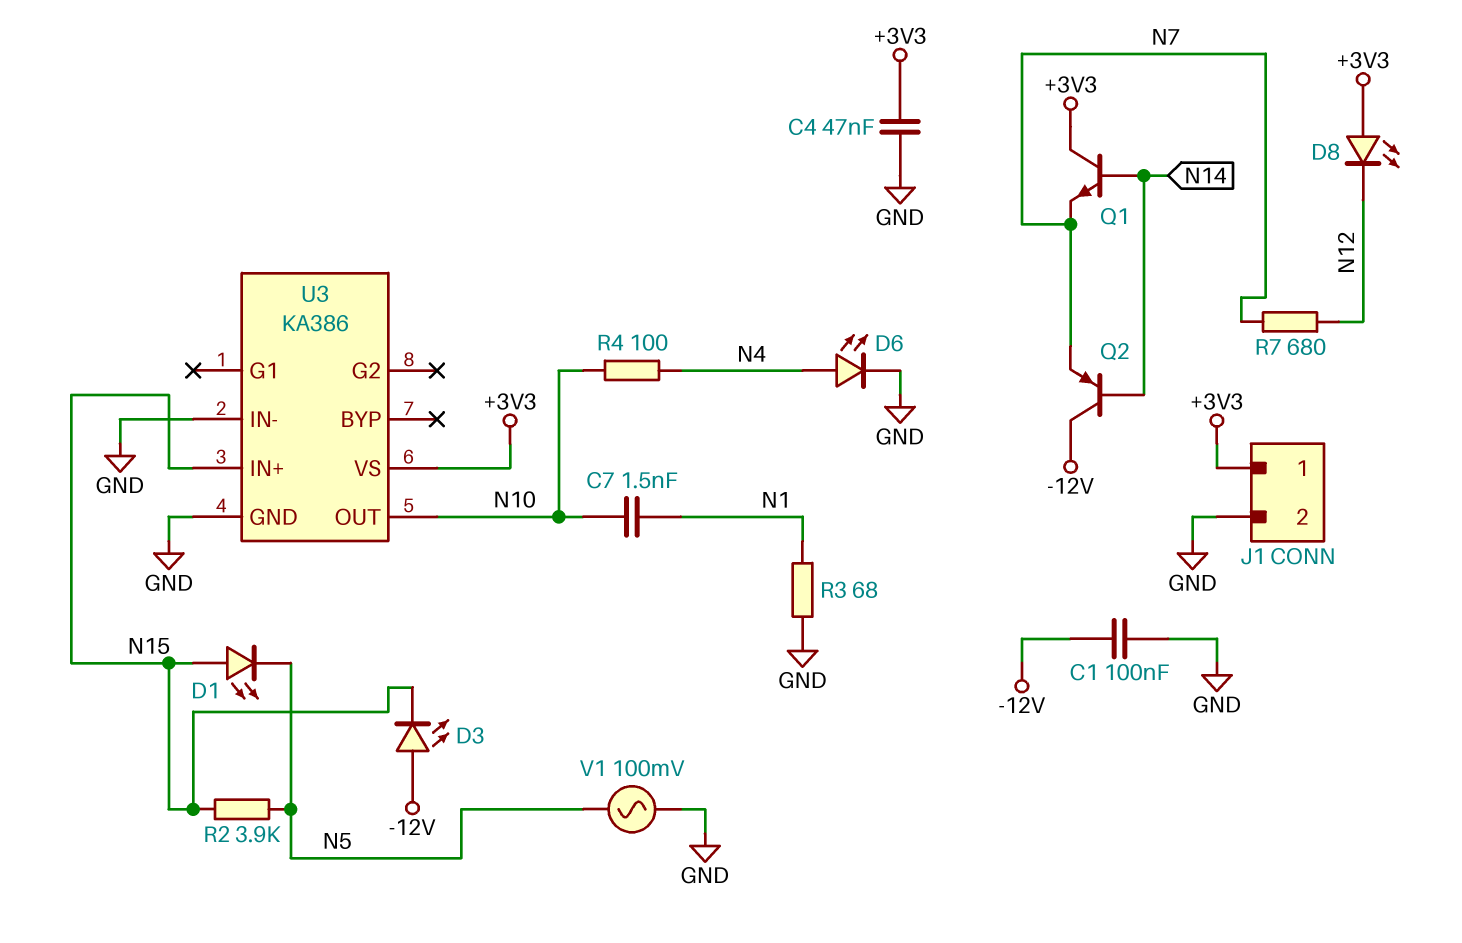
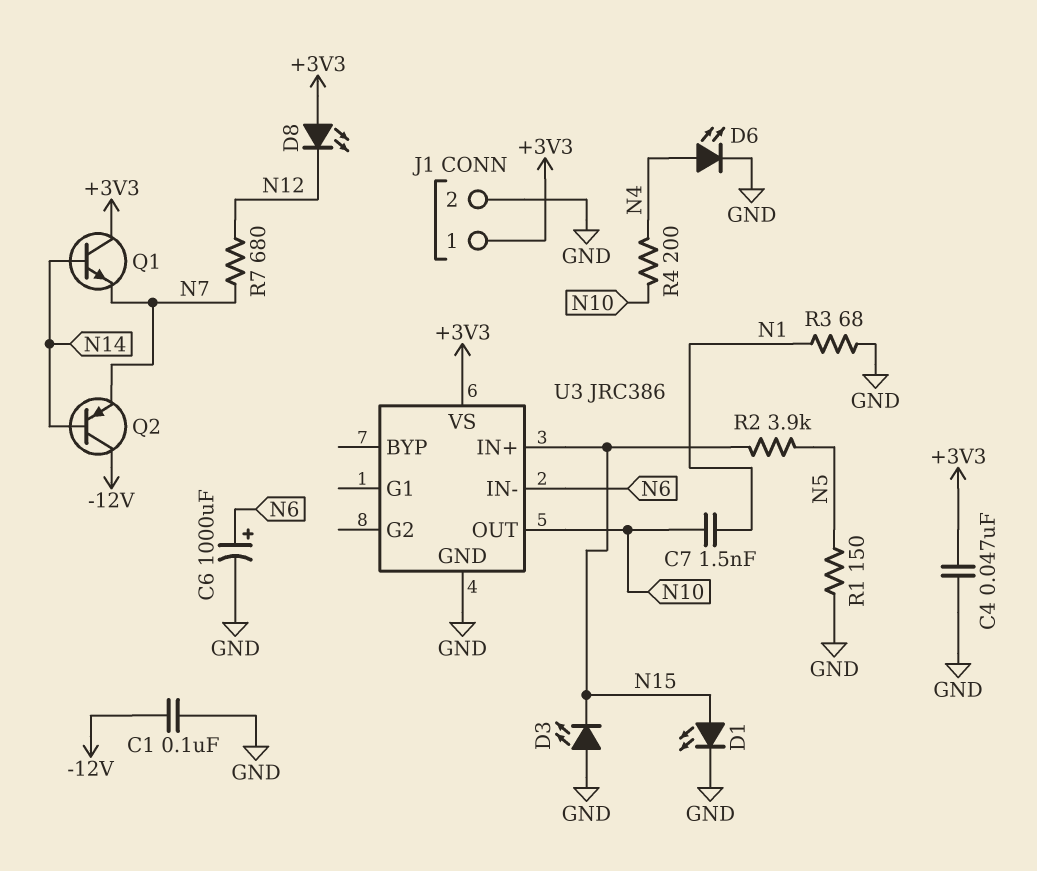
C6: none -> 1000uF (plus N6, minus GND)
D1: LED (A N15, K N5) -> LED (A N15, K GND)
D3: LED (A -12V, K N15) -> LED (A GND, K N15)
R1: none -> 150 (GND, N5)
R4: 100 (N4, N10) -> 200 (N4, N10)
U3: KA386 -> JRC386
U3 pin IN-: GND -> N6
V1: AC 100mV (GND, N5) -> none

